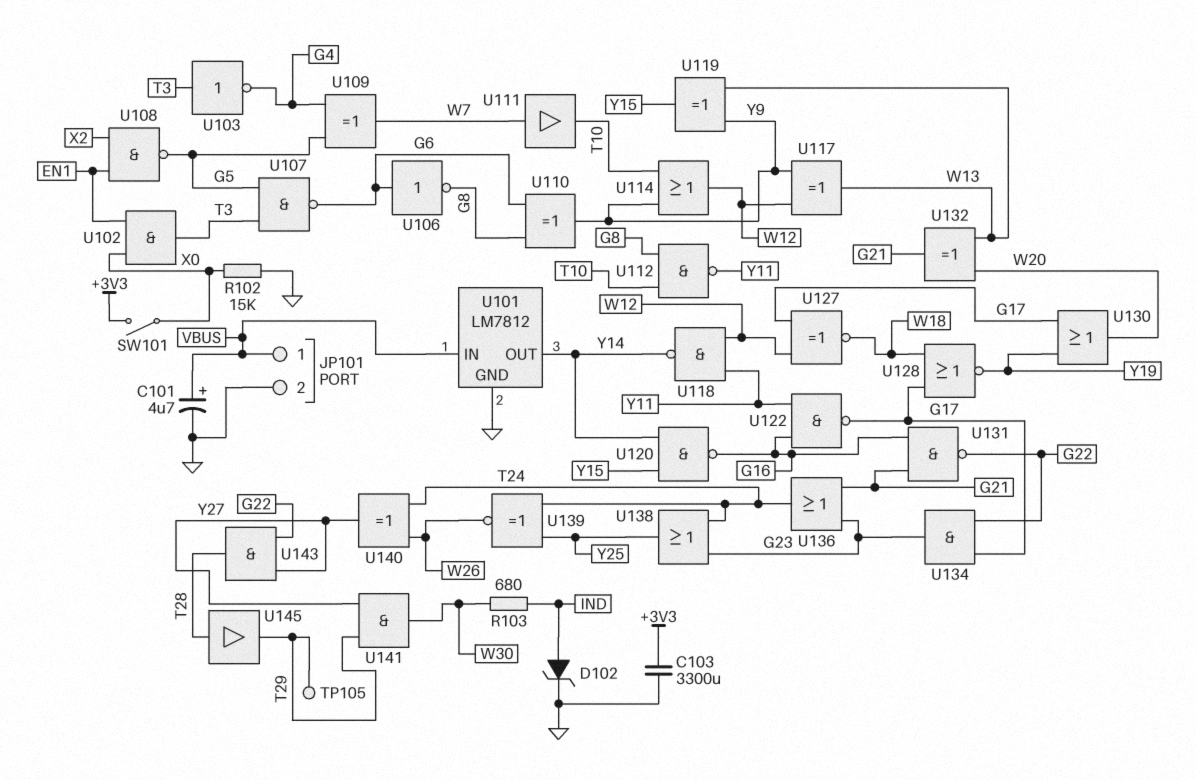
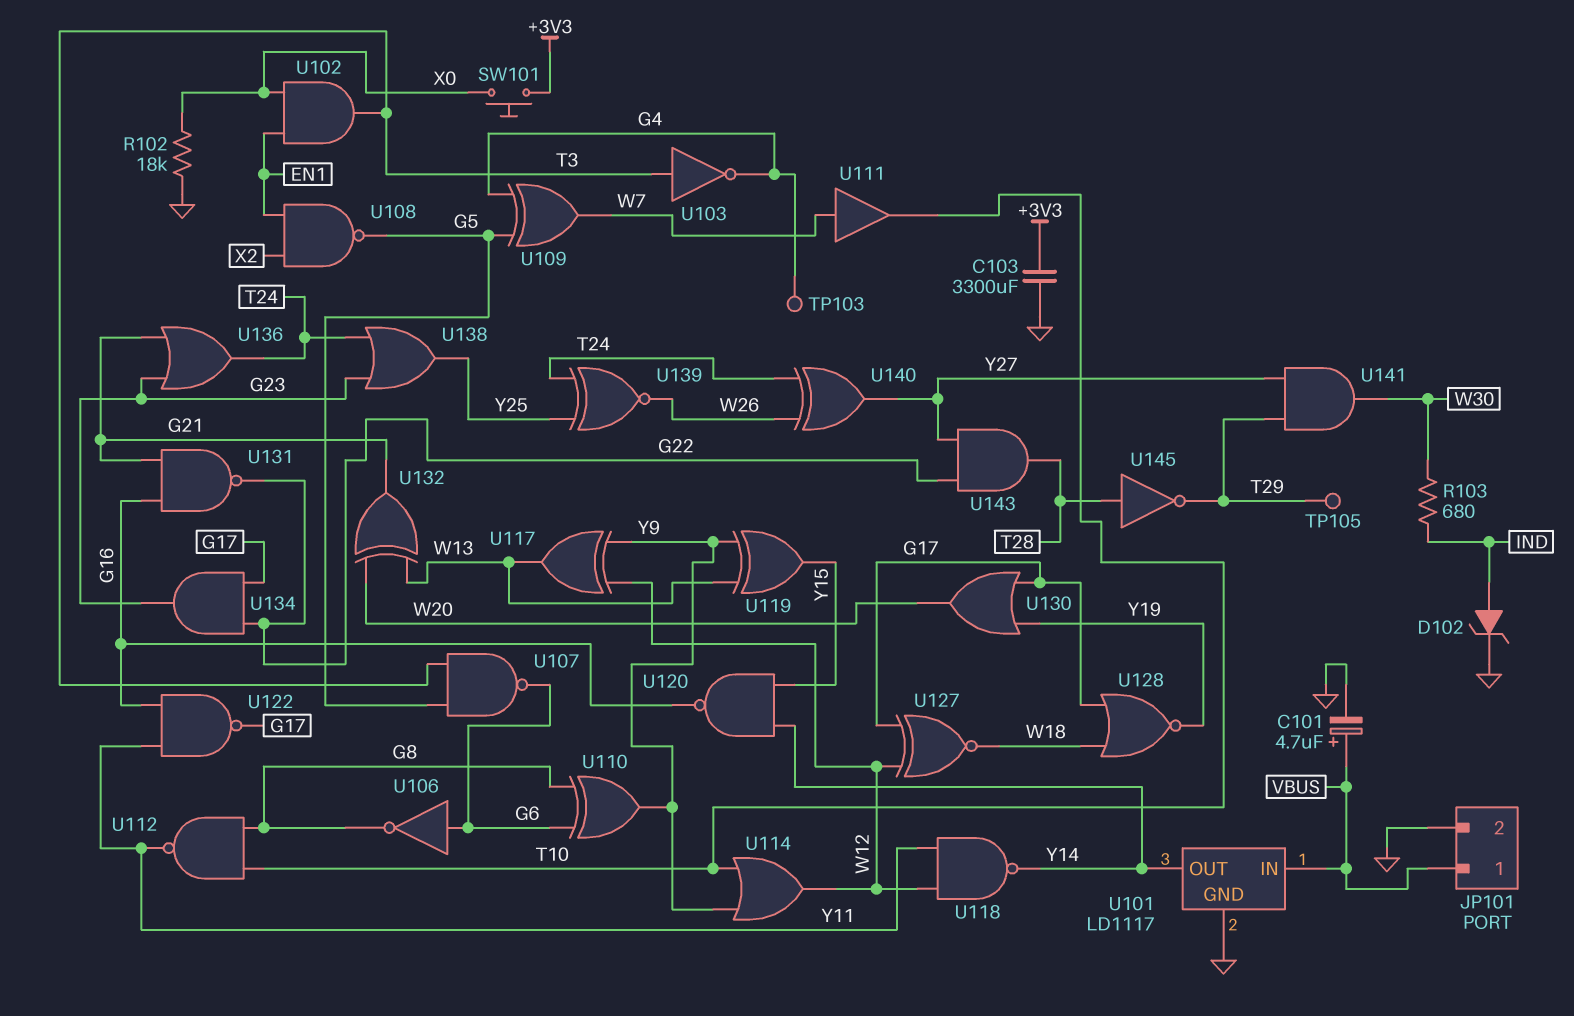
R102: 15k (GND, X0) -> 18k (GND, X0)
SW101: switch (+3V3, X0) -> button (+3V3, X0)
TP103: none -> test point (G4)
U101: LM7812 -> LD1117
U145: buffer (in T28, out T29) -> NOT (in T28, out T29)

